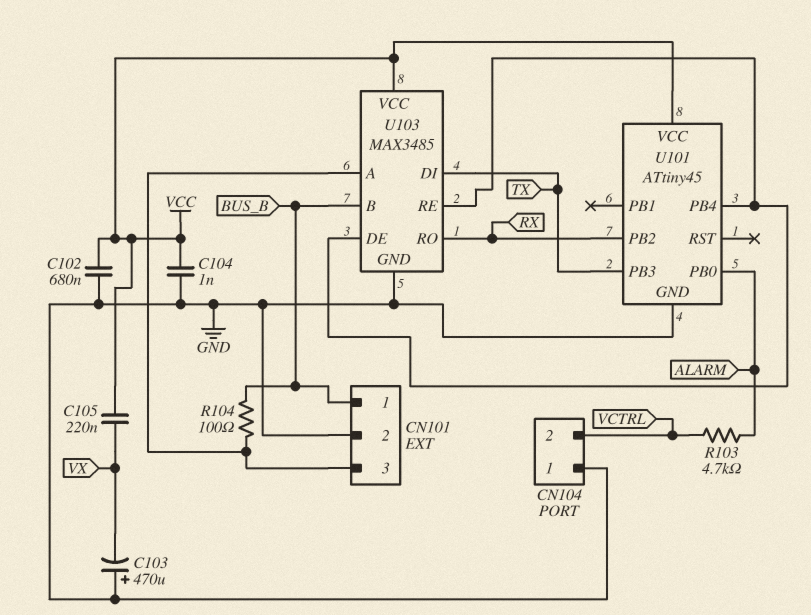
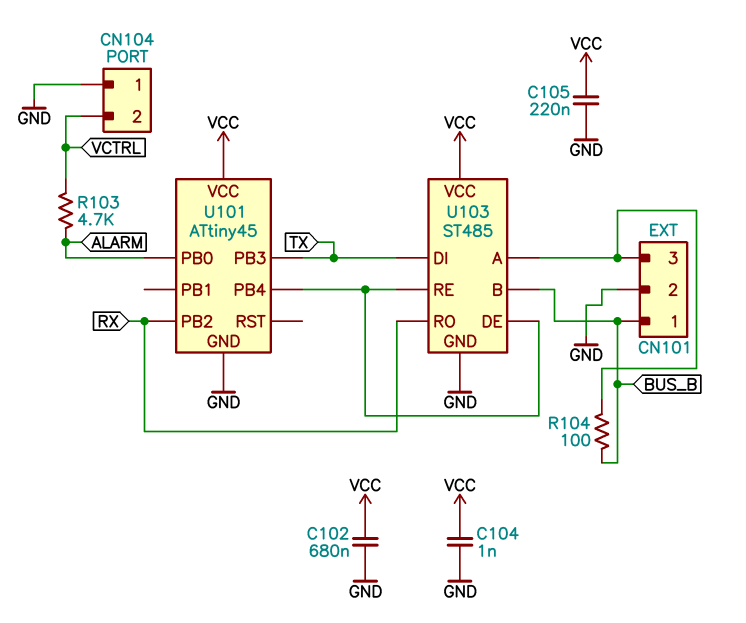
C103: 470uF (plus GND, minus VX) -> none
C105: 220nF (VCC, VX) -> 220nF (GND, VCC)
U103: MAX3485 -> ST485

